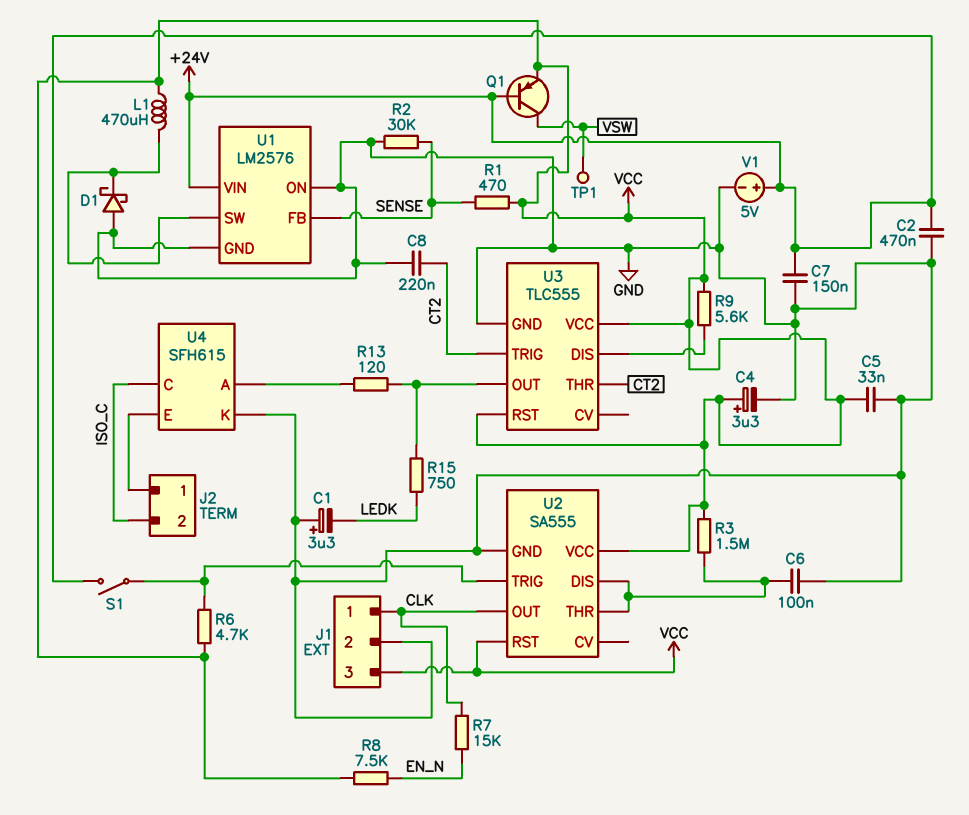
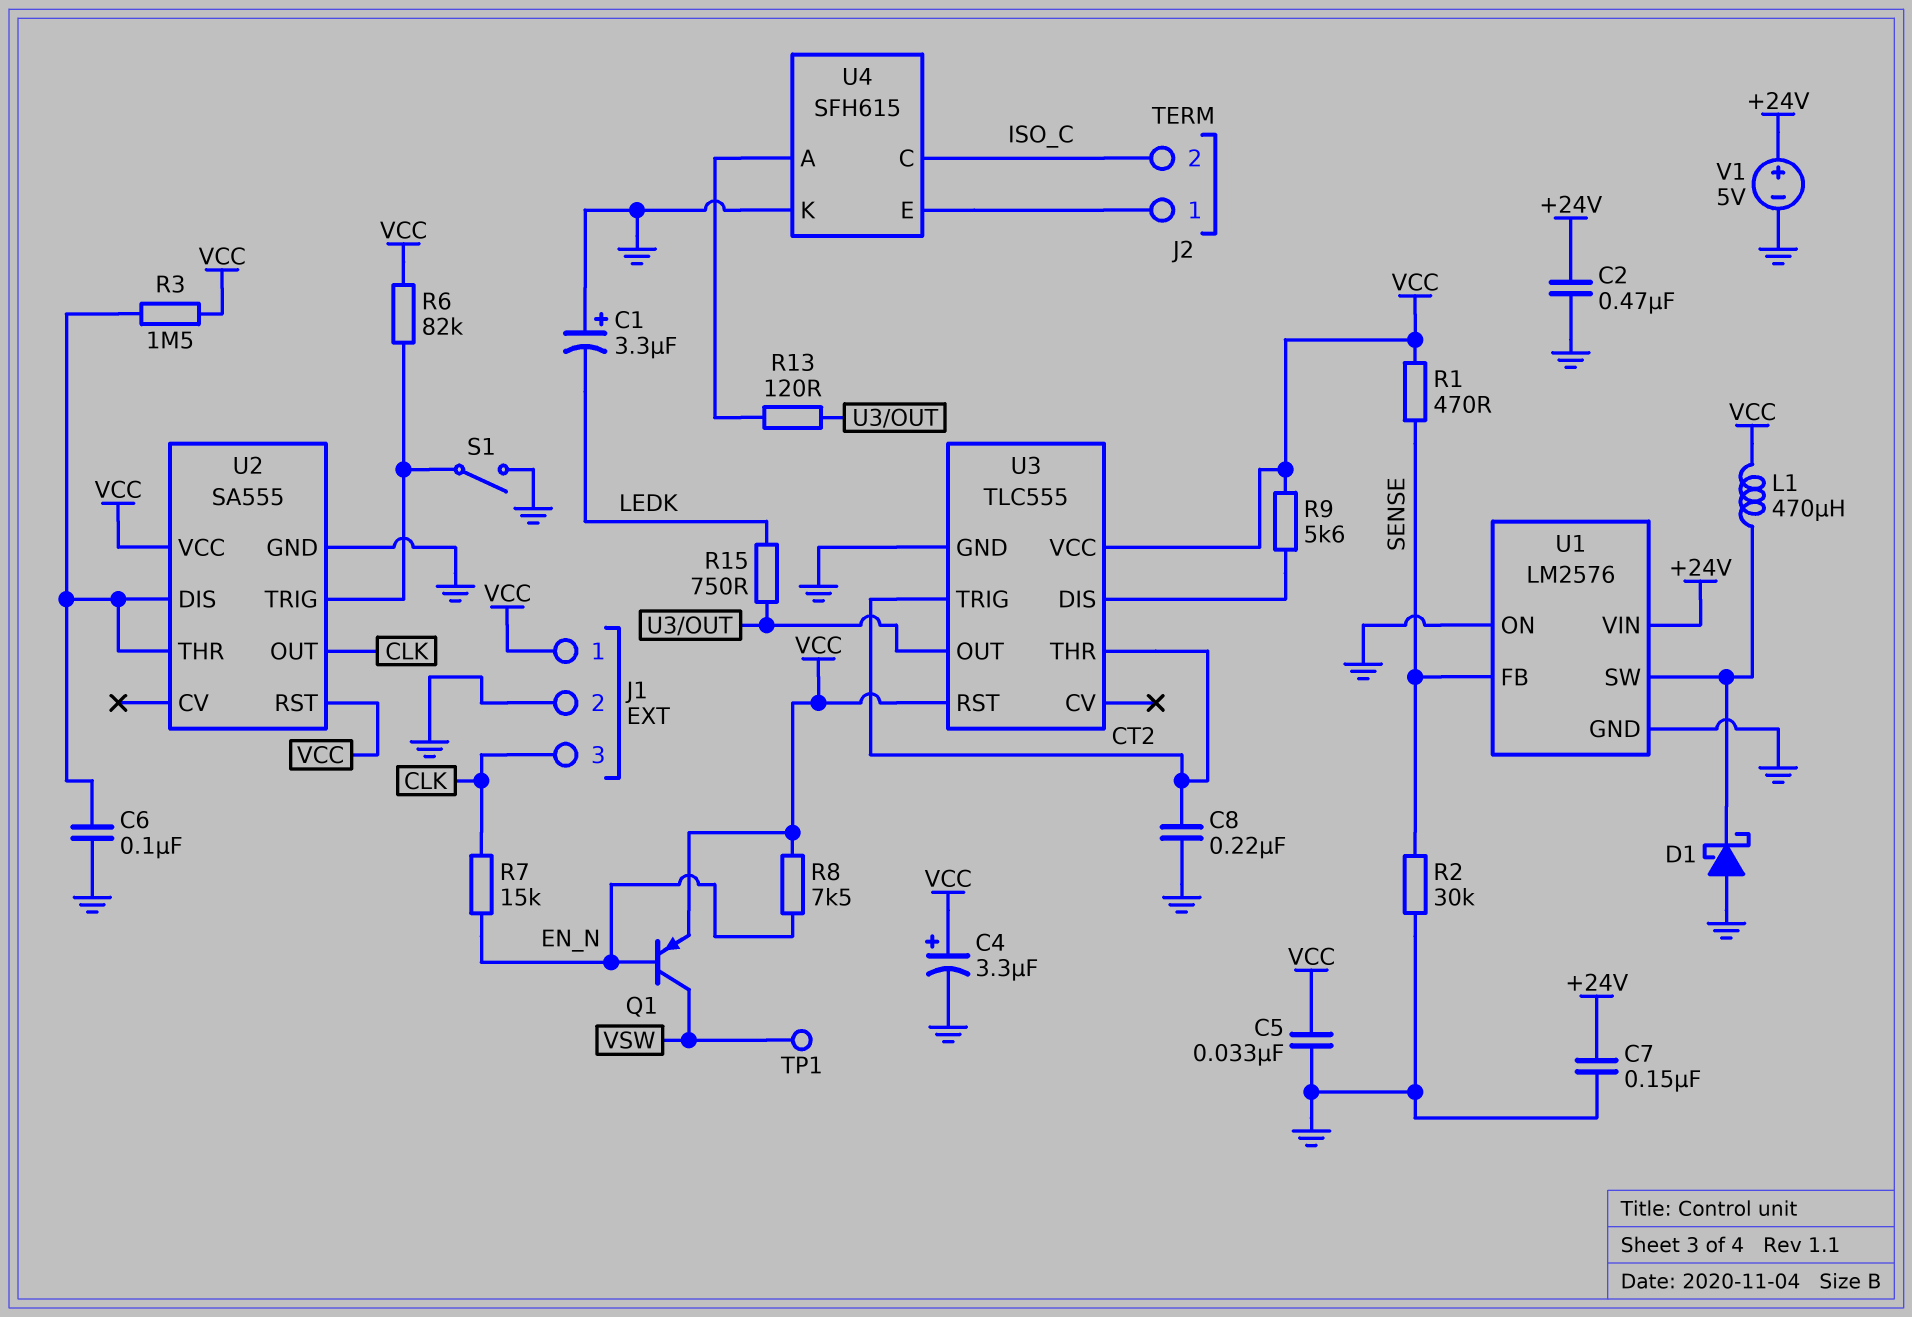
J1 pin 1: CLK -> VCC
J1 pin 3: VCC -> CLK
Q1: PNP (B +24V, C VSW, E VCC) -> PNP (B EN_N, C VSW, E VCC)
R6: 4.7k (U2/TRIG, VCC) -> 82k (U2/TRIG, VCC)
S1: switch (+24V, U2/TRIG) -> switch (GND, U2/TRIG)

